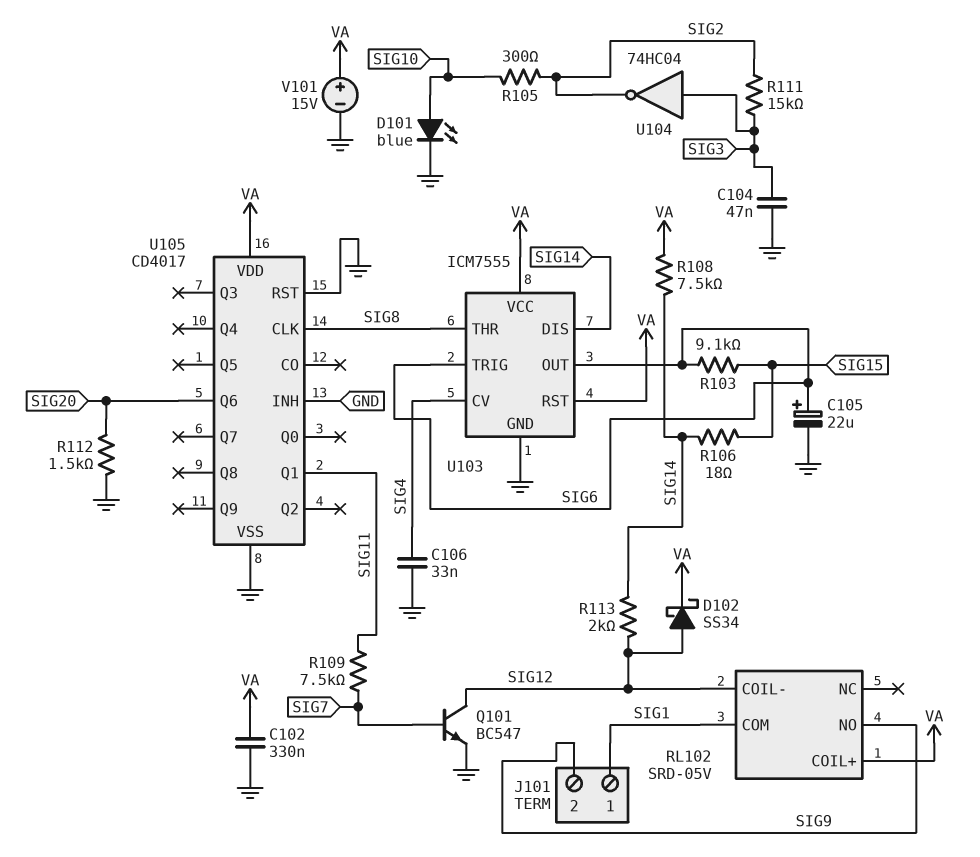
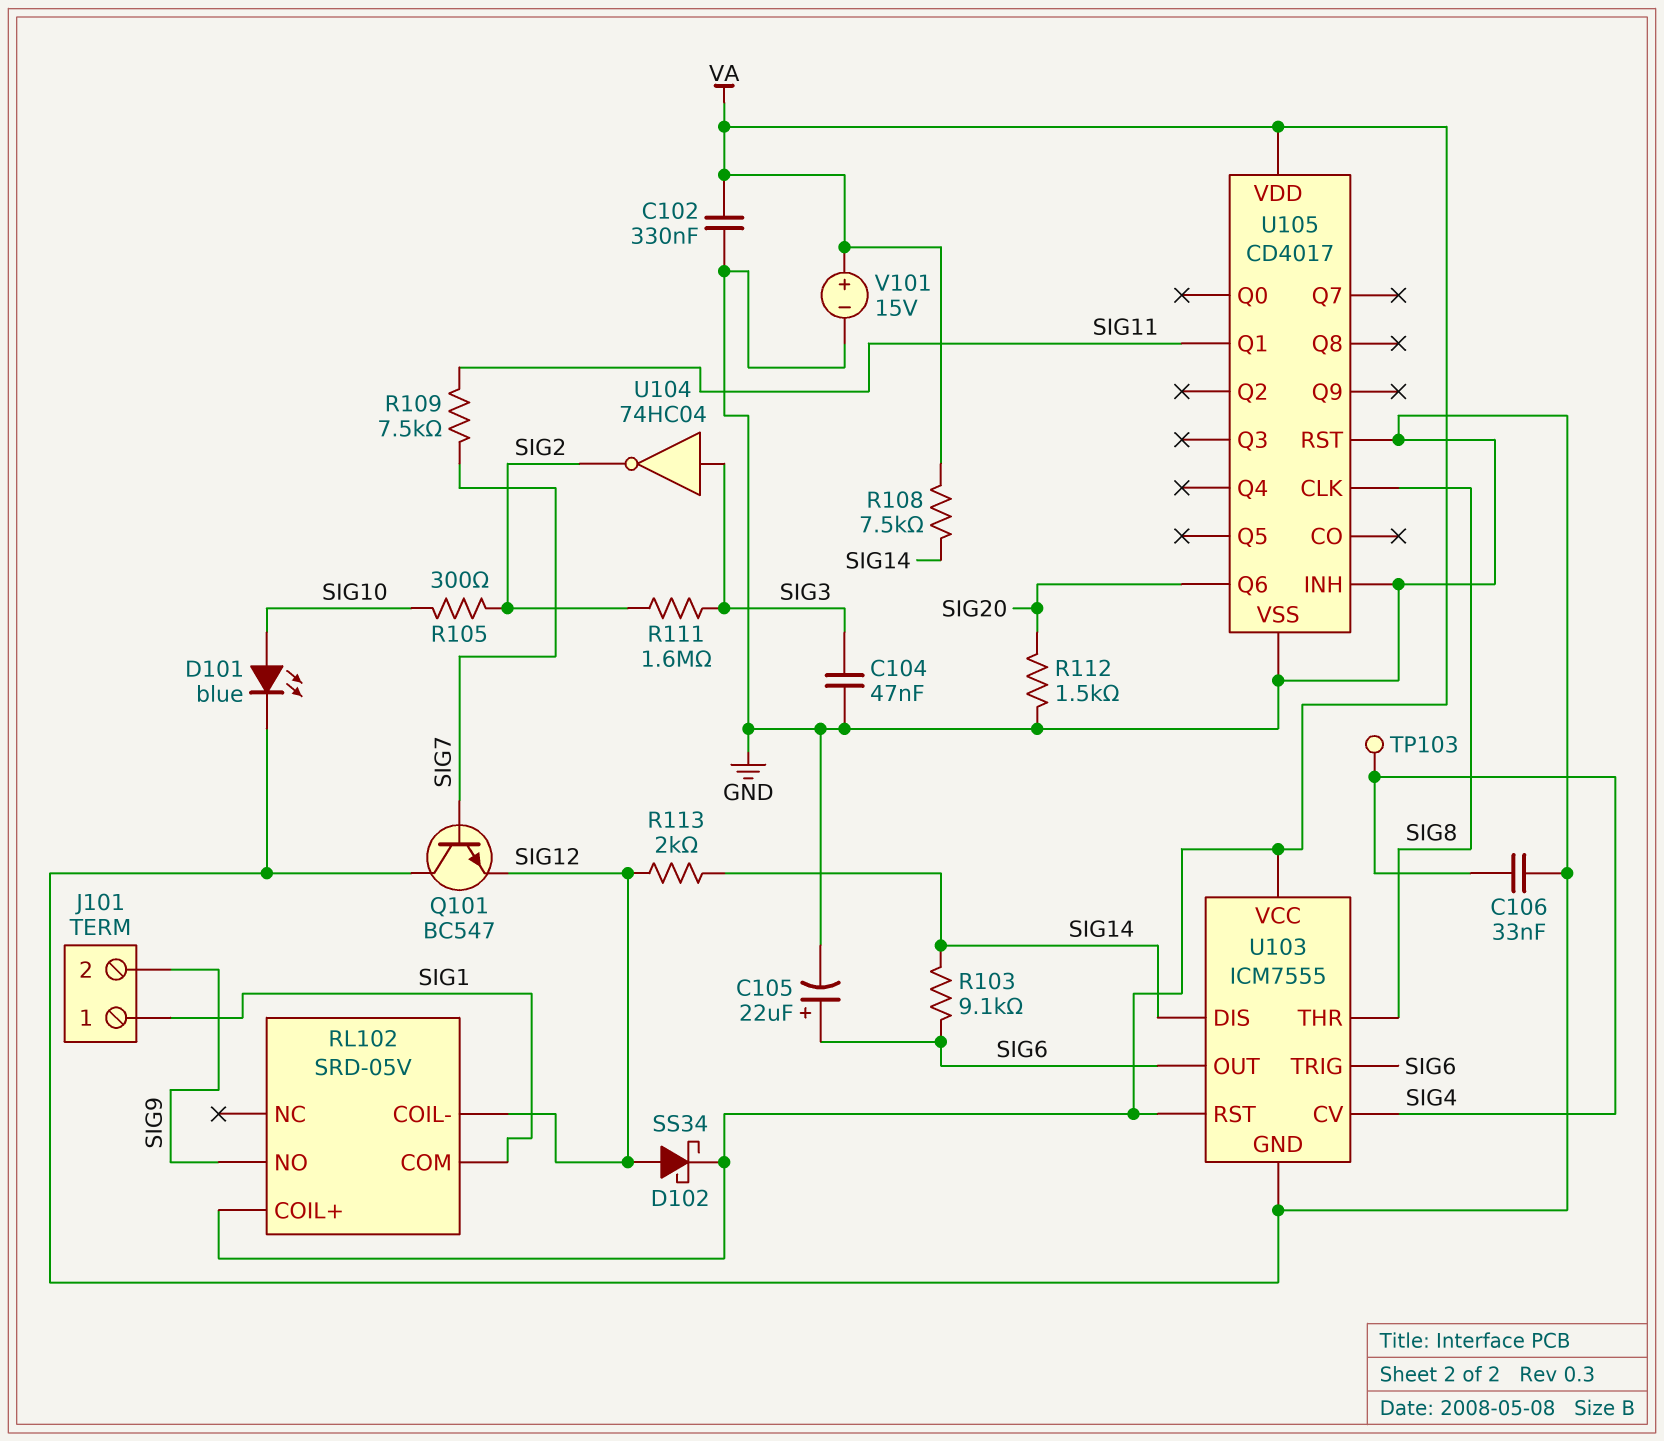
Q101: NPN BC547 (B SIG7, C SIG12, E GND) -> NPN BC547 (B SIG7, C GND, E SIG12)
R103: 9.1k (SIG6, SIG15) -> 9.1k (SIG6, SIG14)
R106: 18 (SIG14, SIG15) -> none
R111: 15k (SIG2, SIG3) -> 1.6M (SIG2, SIG3)
TP103: none -> test point (SIG4)

